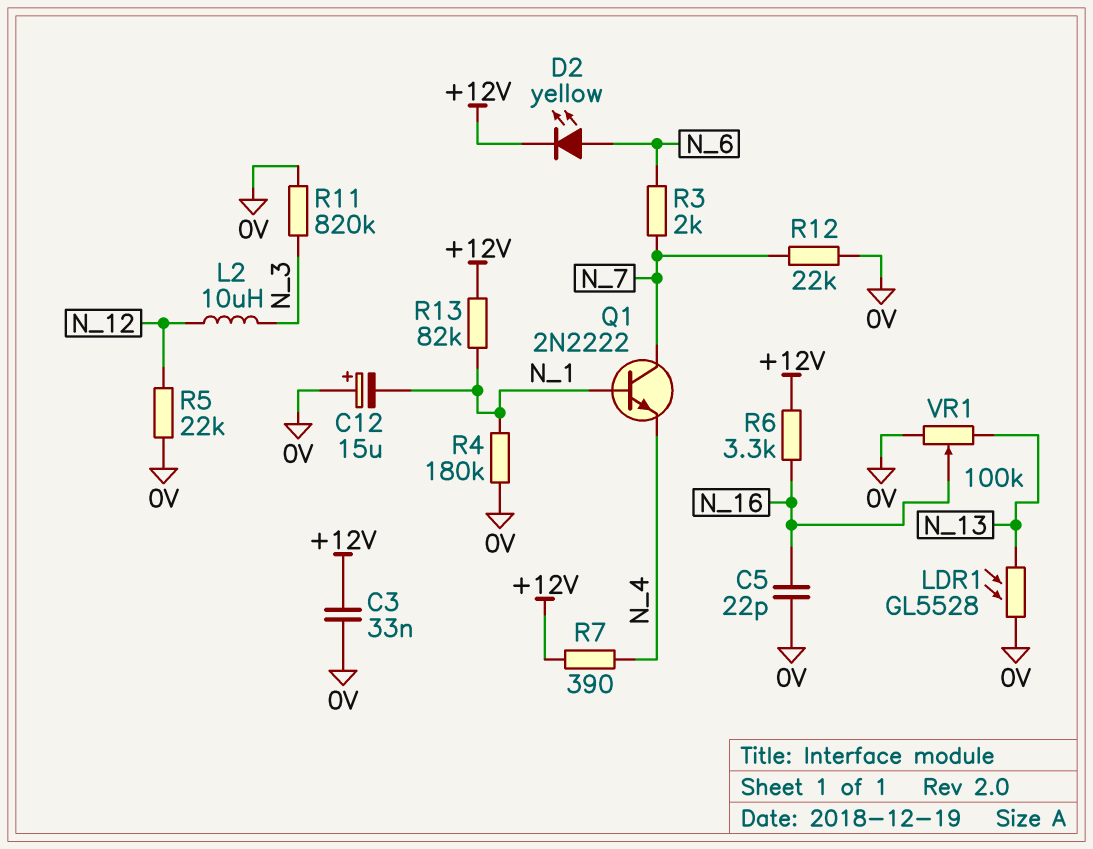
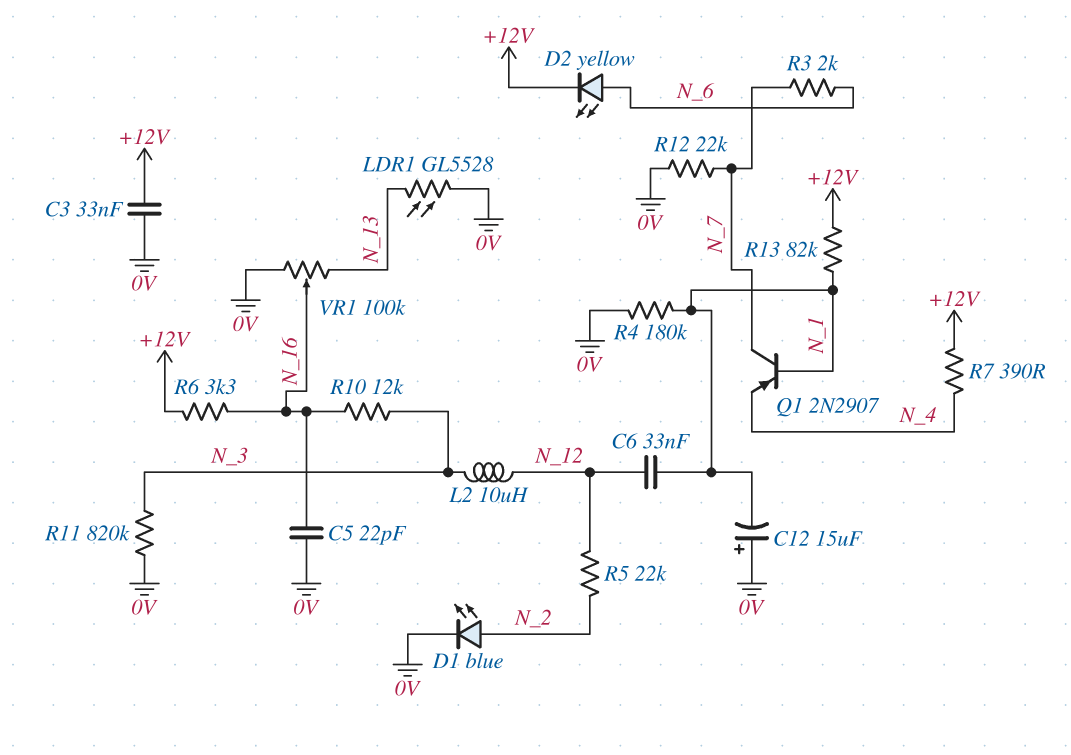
C6: none -> 33nF (N_1, N_12)
D1: none -> LED blue (A N_2, K 0V)
Q1: NPN 2N2222 (B N_1, C N_7, E N_4) -> PNP 2N2907 (B N_1, C N_7, E N_4)
R5: 22k (0V, N_12) -> 22k (N_2, N_12)
R10: none -> 12k (N_3, N_16)

